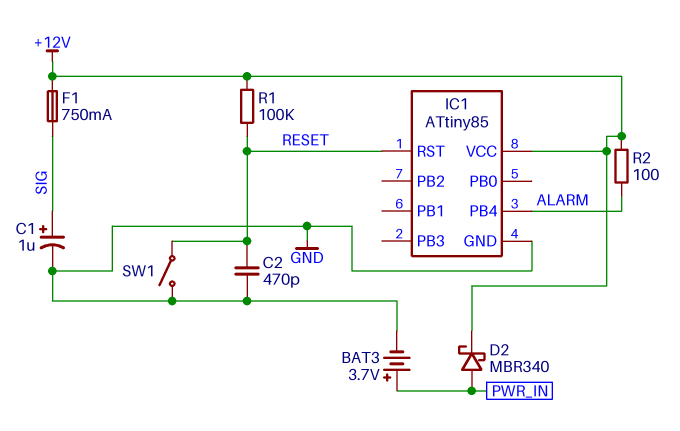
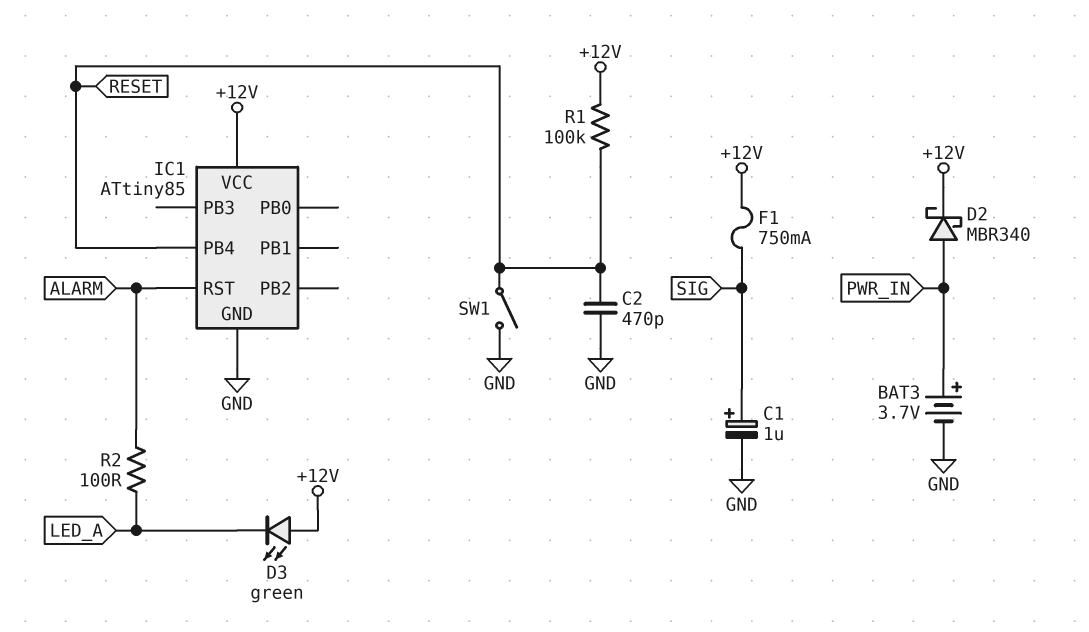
D3: none -> LED green (A +12V, K LED_A)
IC1 pin PB4: ALARM -> RESET
IC1 pin RST: RESET -> ALARM
R2: 100 (+12V, ALARM) -> 100 (ALARM, LED_A)

